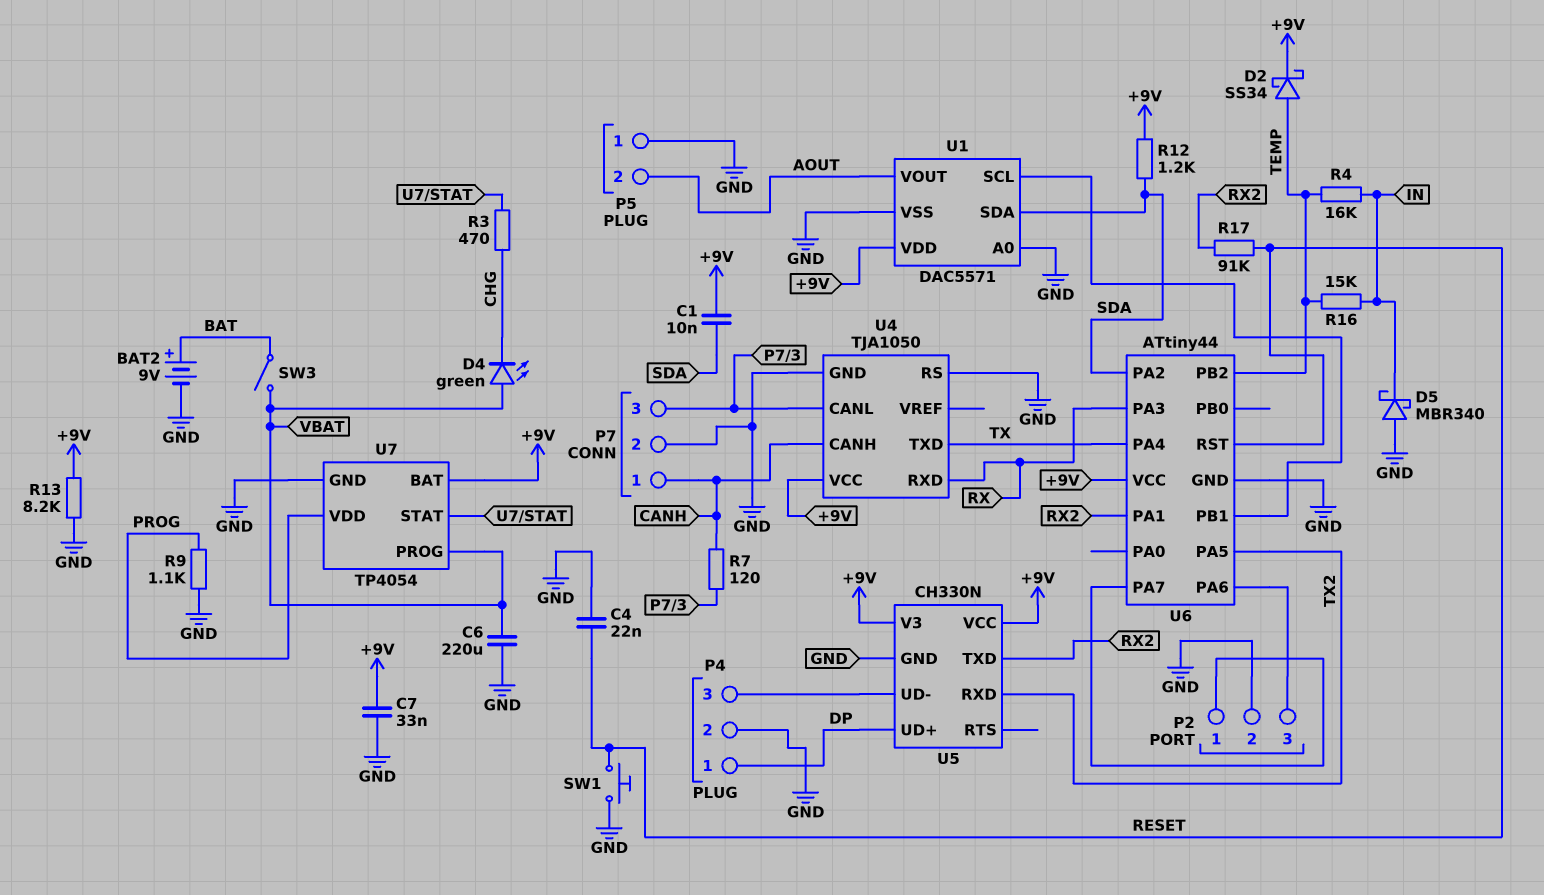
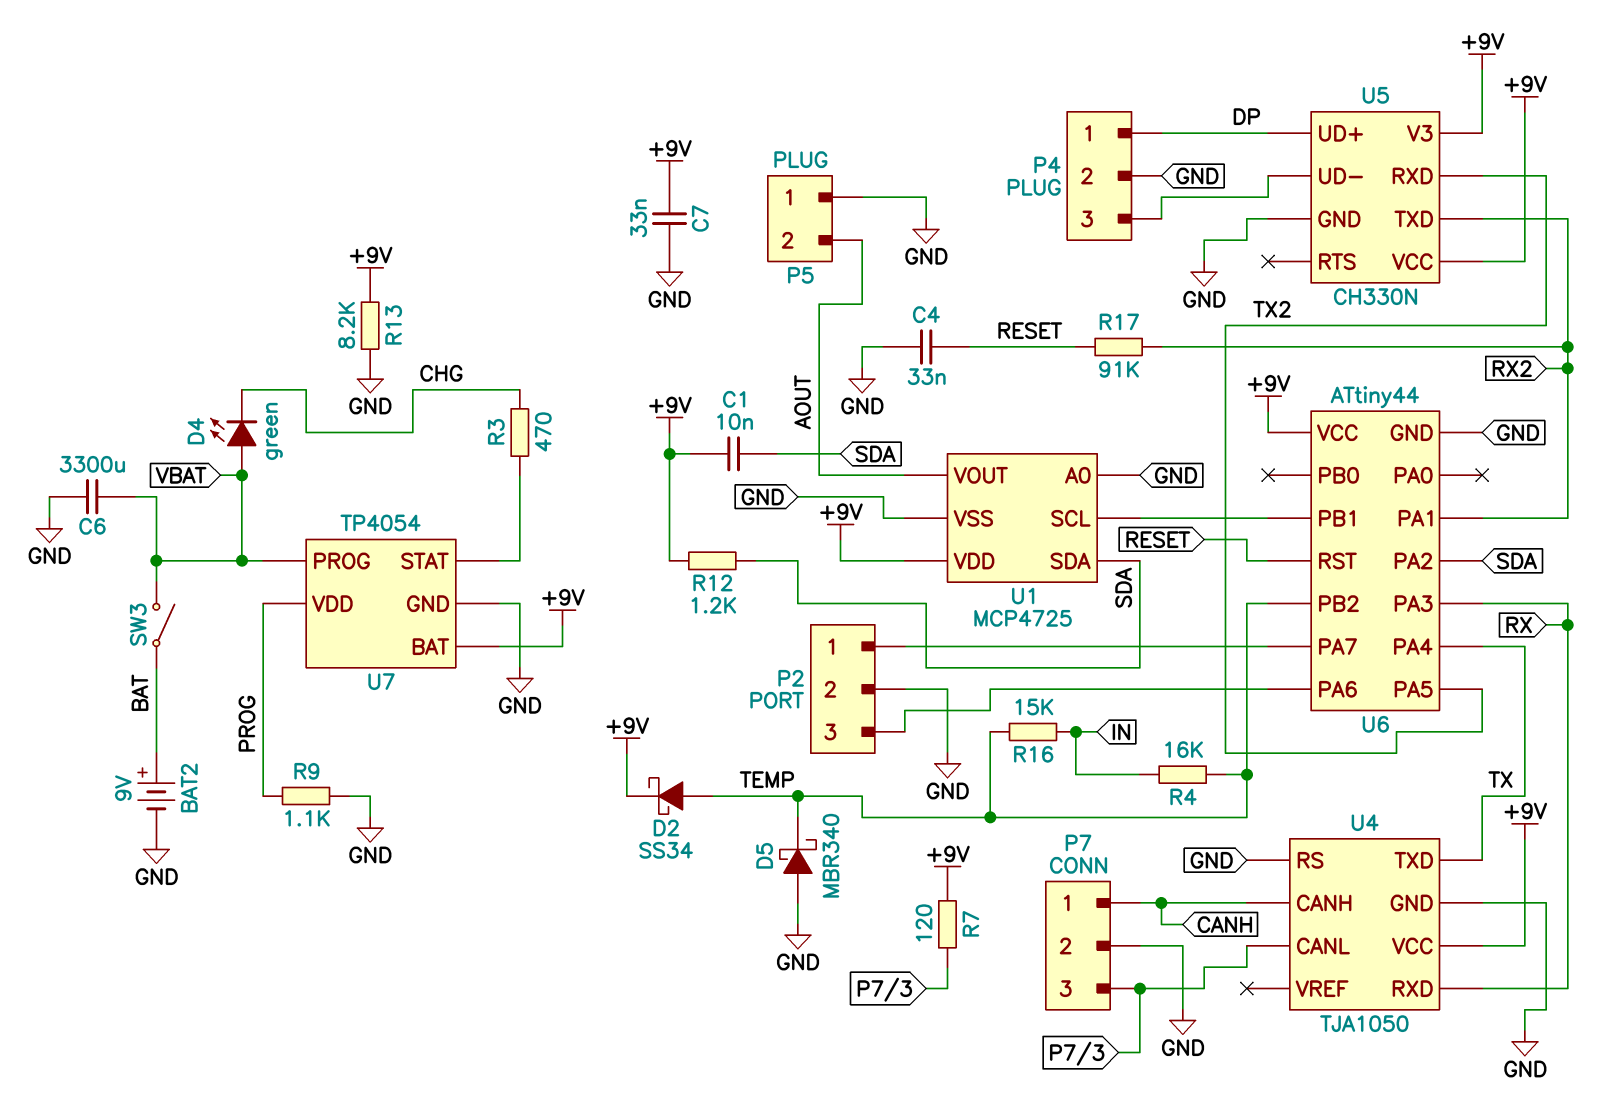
C4: 22nF (GND, RESET) -> 33nF (GND, RESET)
C6: 220uF (GND, VBAT) -> 3300uF (GND, VBAT)
D5: schottky MBR340 (A GND, K IN) -> schottky MBR340 (A GND, K TEMP)
R7: 120 (CANH, P7/3) -> 120 (+9V, P7/3)
SW1: button (GND, RESET) -> none
U1: DAC5571 -> MCP4725

